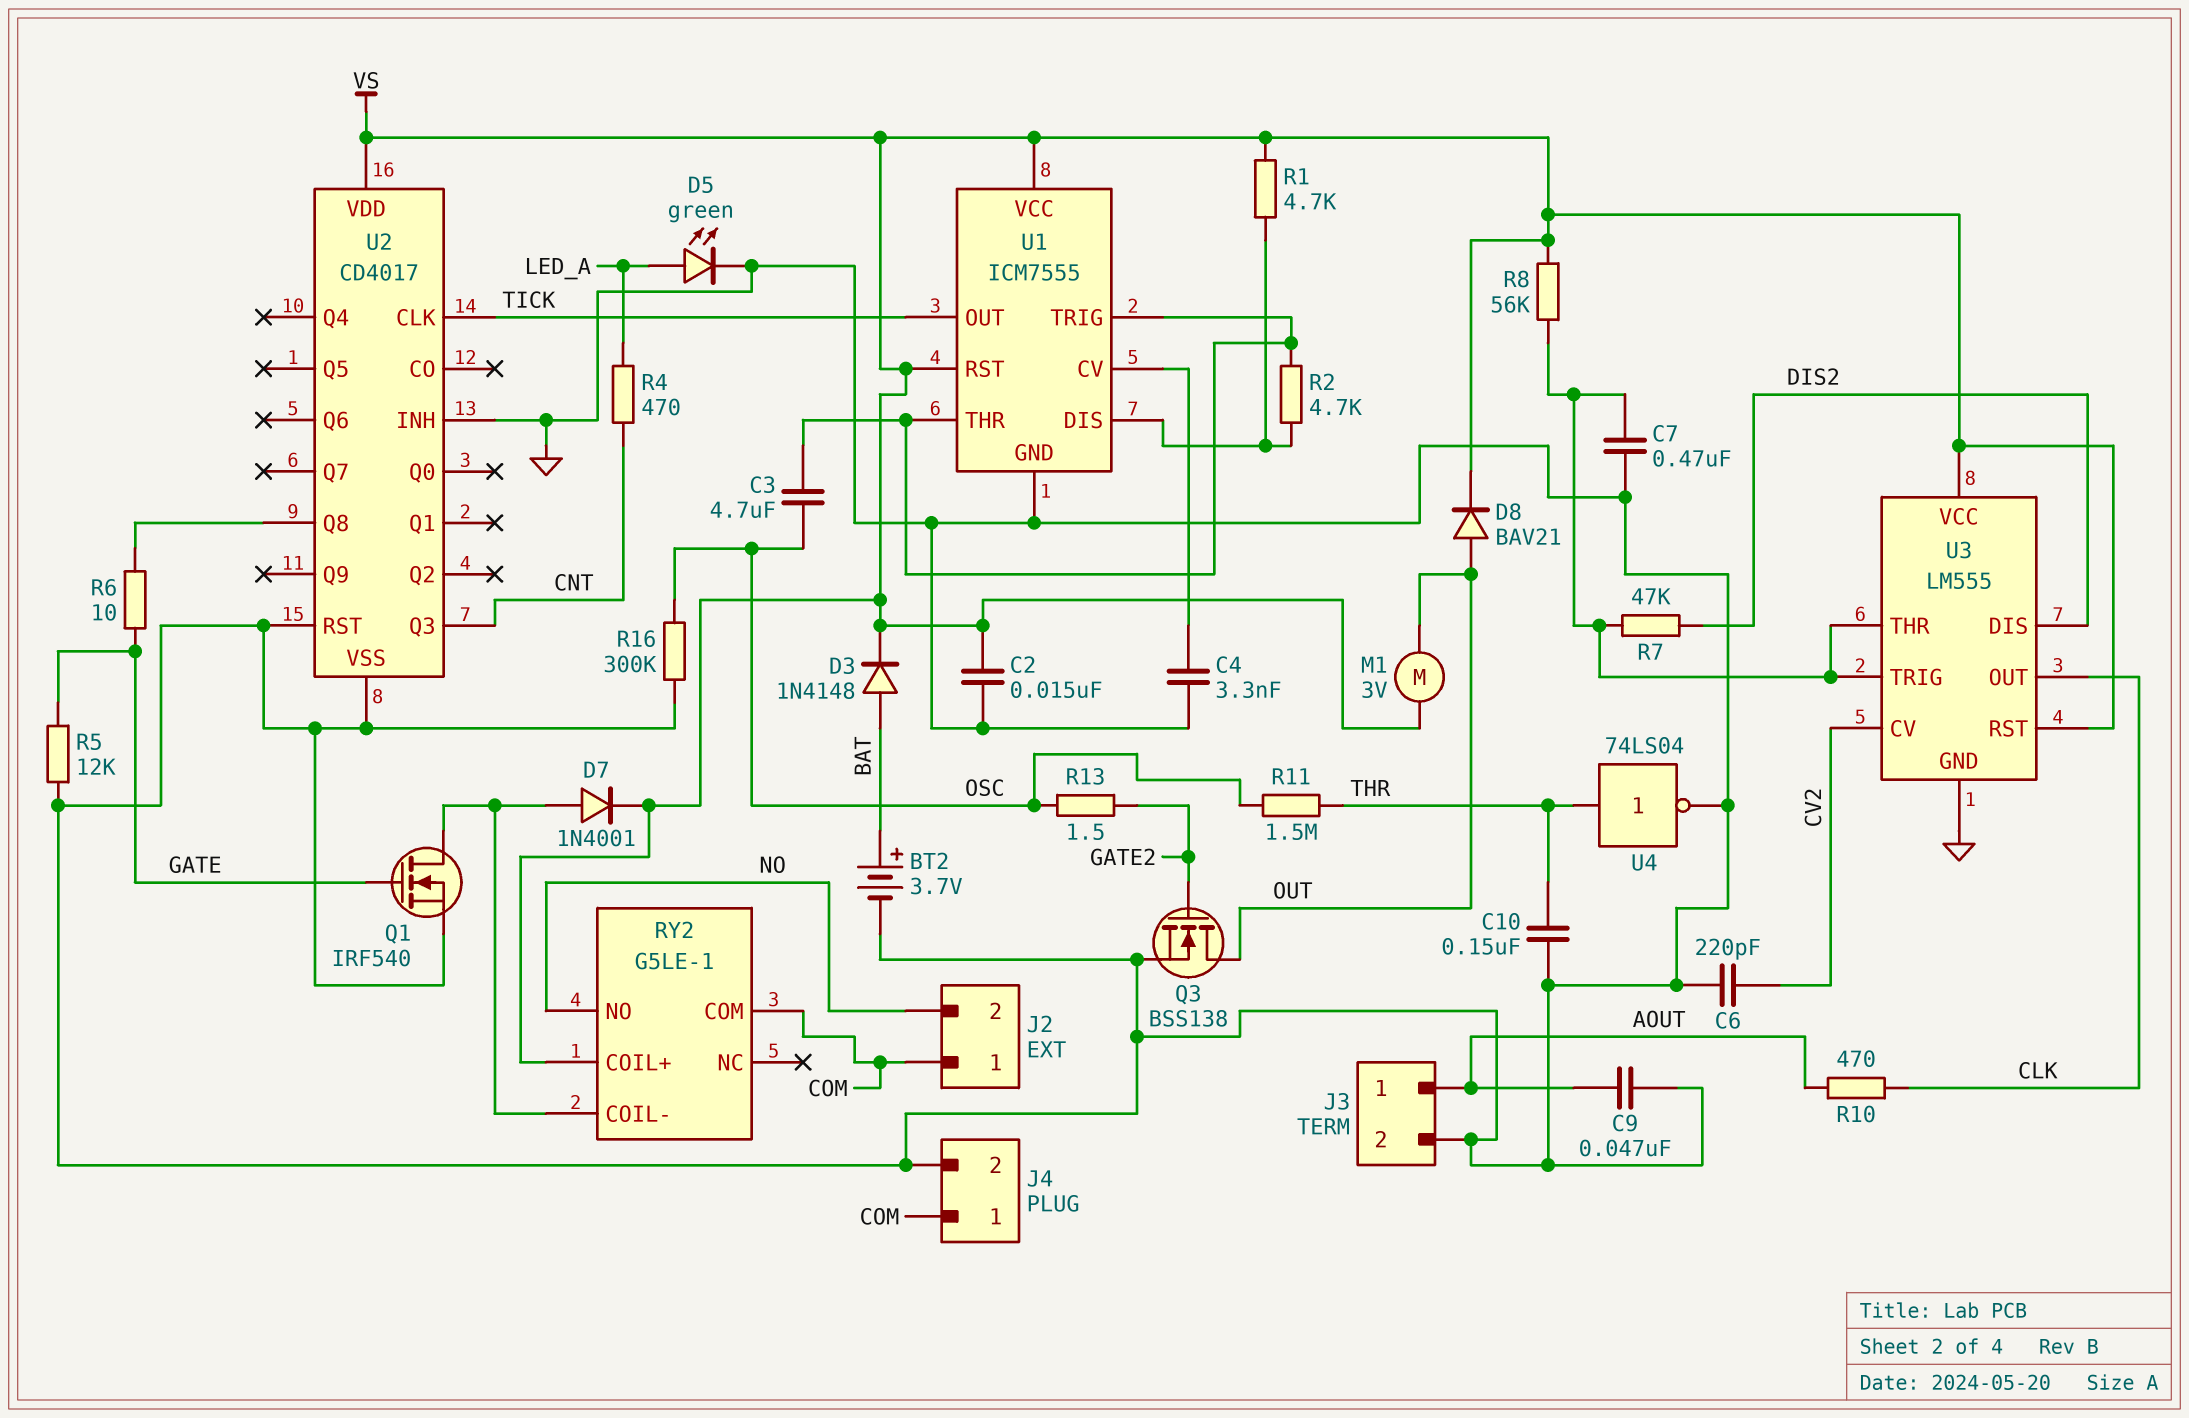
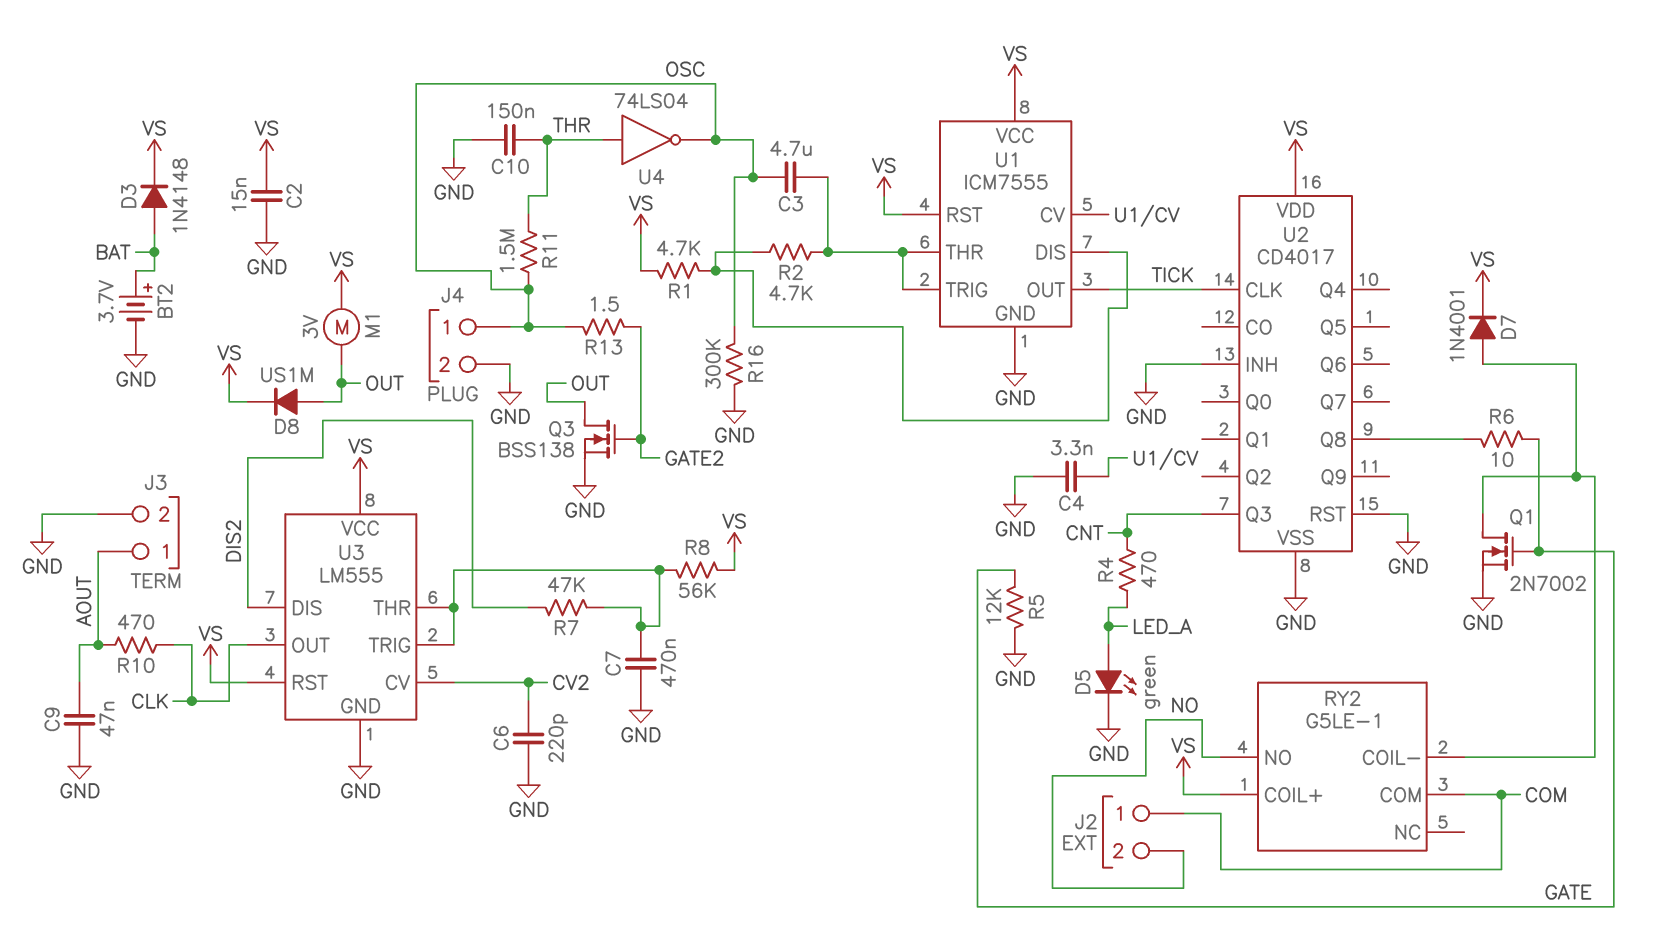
D8: diode BAV21 (A OUT, K VS) -> diode US1M (A OUT, K VS)
J4 pin 1: COM -> OSC
Q1: NMOS IRF540 (G GATE, D RY2/COIL-, S GND) -> NMOS 2N7002 (G GATE, D RY2/COIL-, S GND)
U4: NOT 74LS04 (in THR, out GND) -> NOT 74LS04 (in THR, out OSC)

